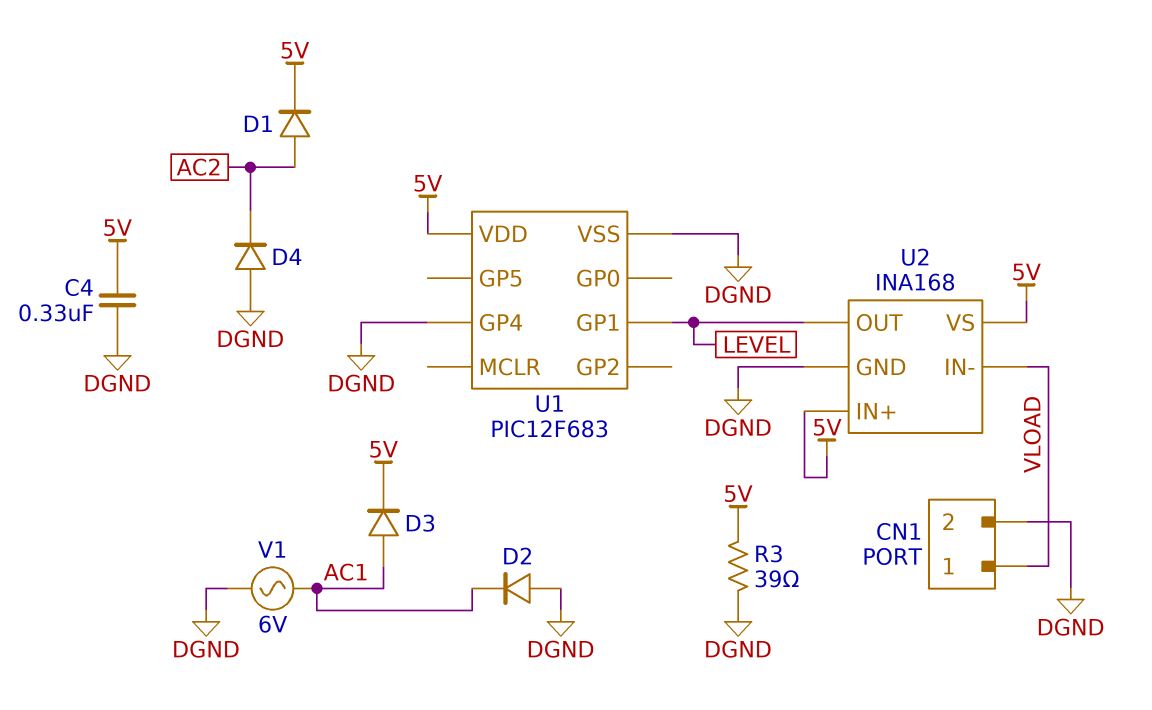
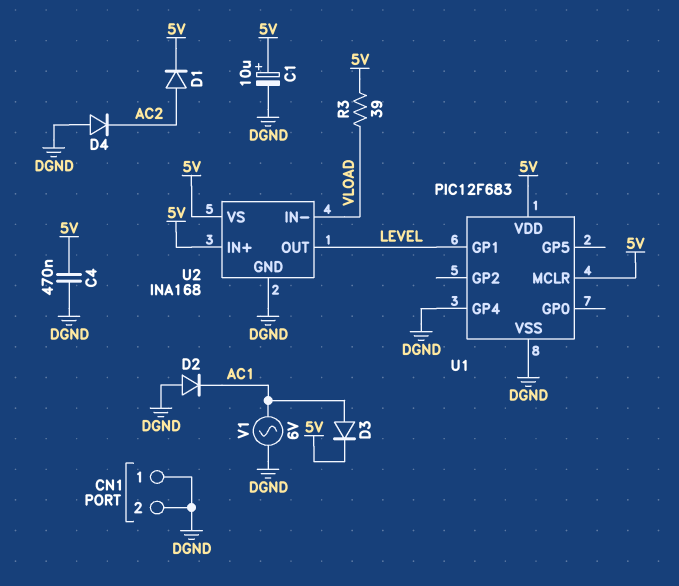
C1: none -> 10uF (plus 5V, minus DGND)
C4: 330nF (5V, DGND) -> 470nF (5V, DGND)
CN1 pin 1: VLOAD -> DGND
R3: 39 (5V, DGND) -> 39 (5V, VLOAD)
U1 pin MCLR: none -> 5V

